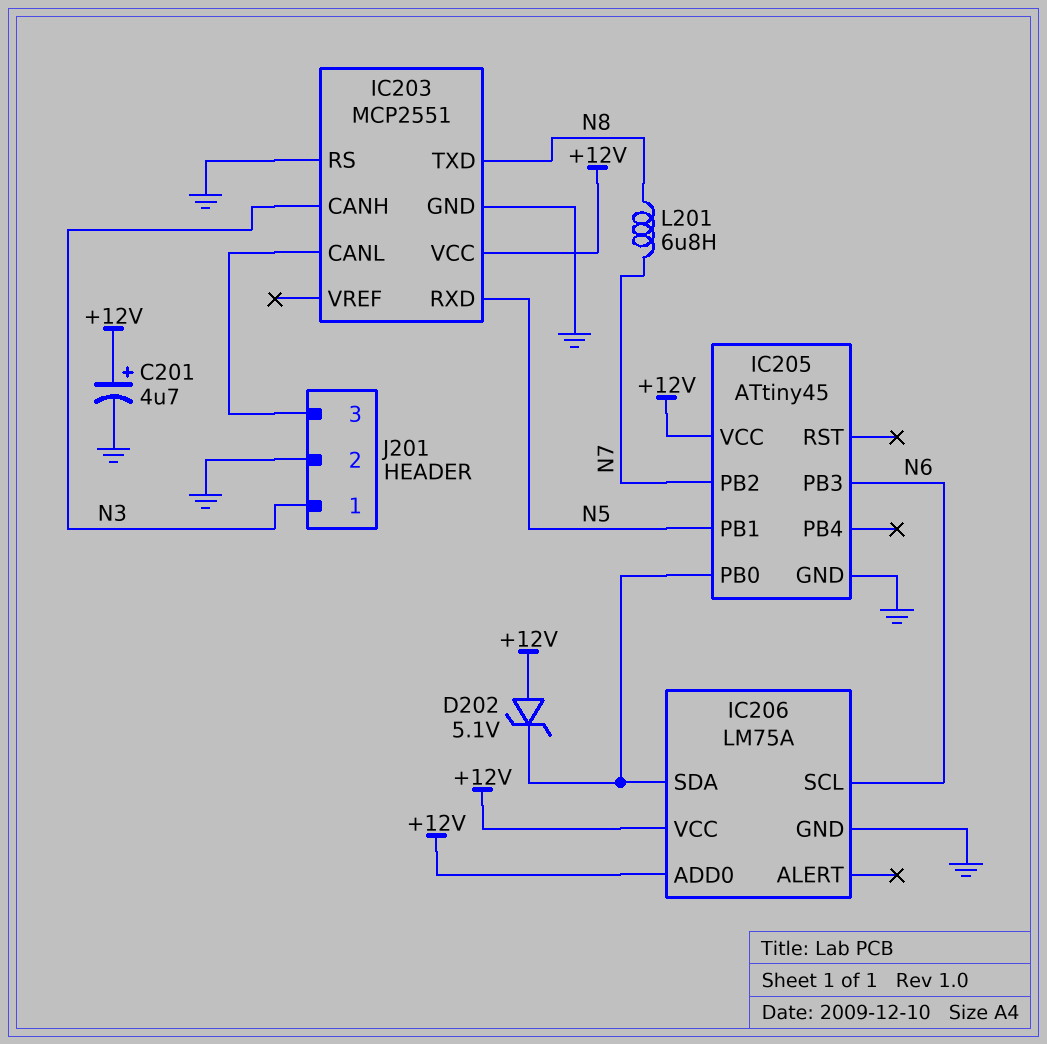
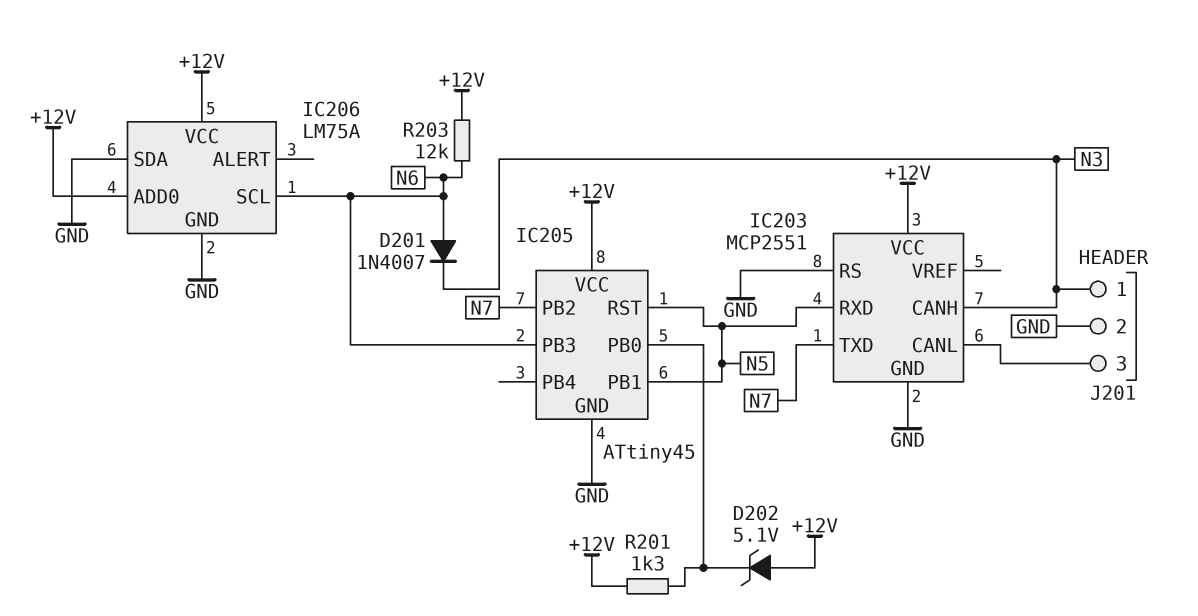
C201: 4.7uF (plus +12V, minus GND) -> none
D201: none -> diode 1N4007 (A N6, K N3)
IC203 pin TXD: N8 -> N7
IC205 pin RST: none -> N5
IC206 pin SDA: IC205/PB0 -> GND
L201: 6.8uH (N7, N8) -> none
R201: none -> 1.3k (+12V, IC205/PB0)
R203: none -> 12k (+12V, N6)

